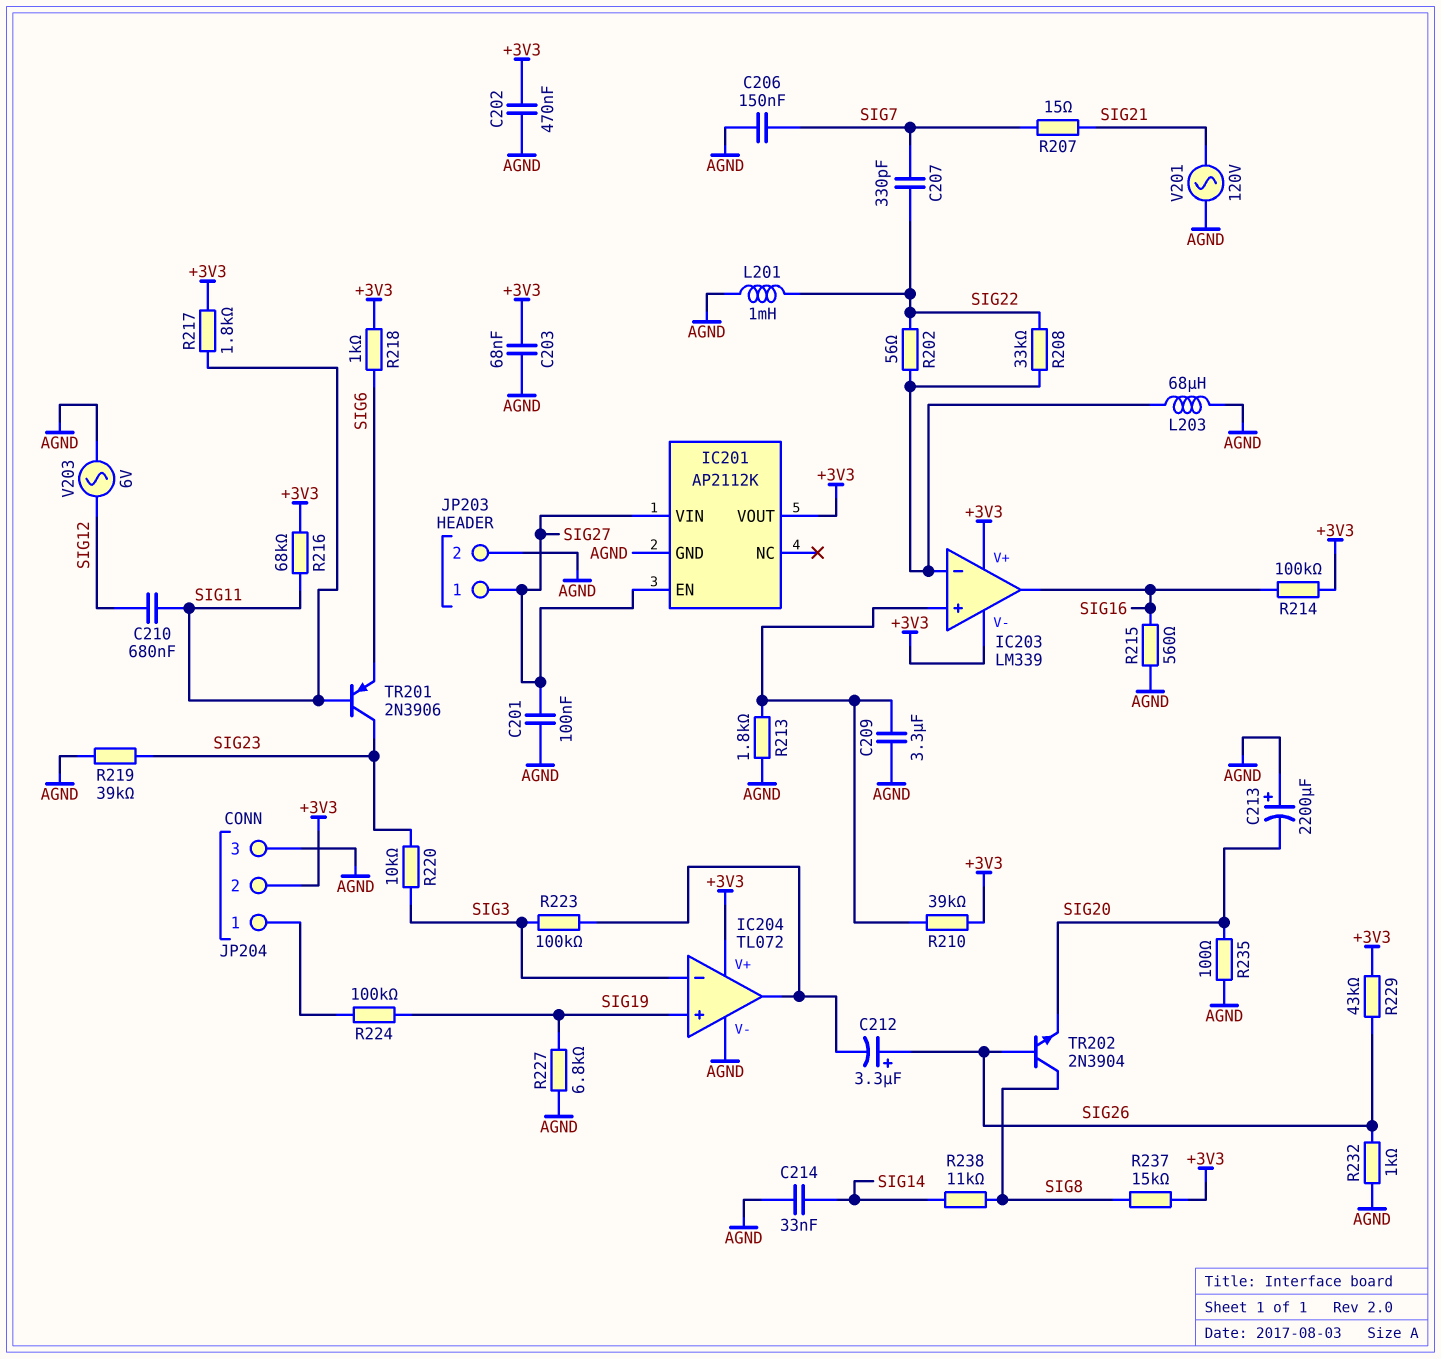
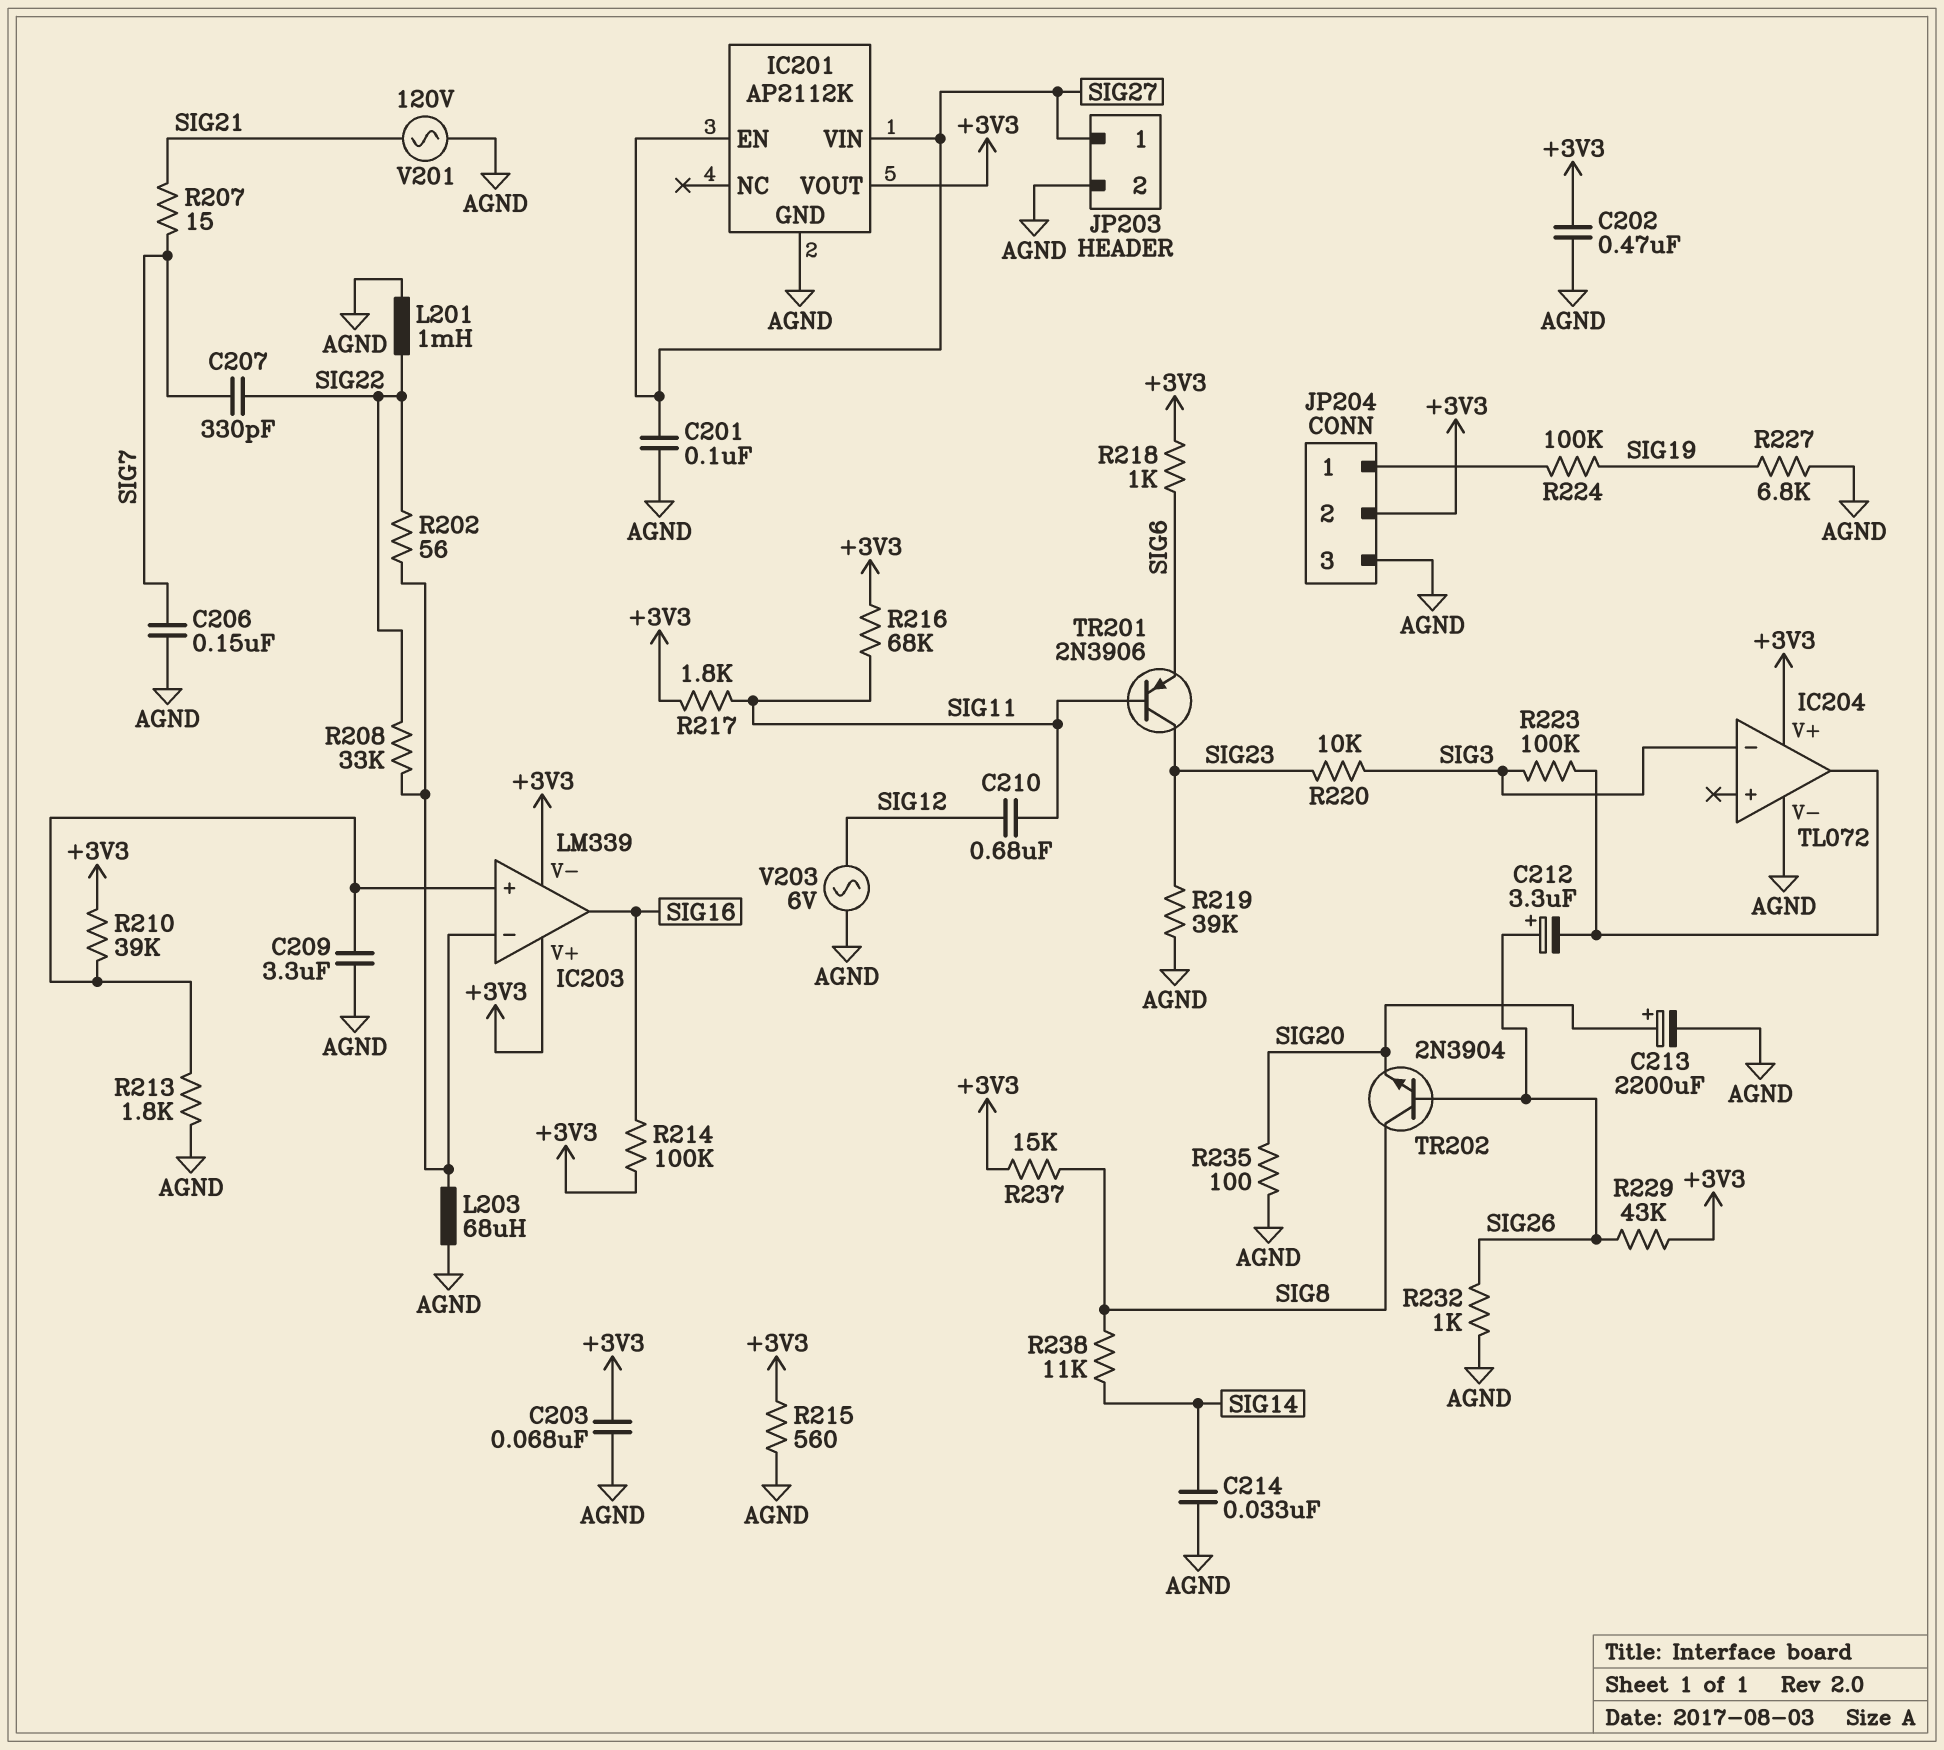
C213: 2200uF (plus AGND, minus SIG20) -> 2200uF (plus SIG20, minus AGND)
IC204 pin in+: SIG19 -> none
R215: 560 (AGND, SIG16) -> 560 (+3V3, AGND)

